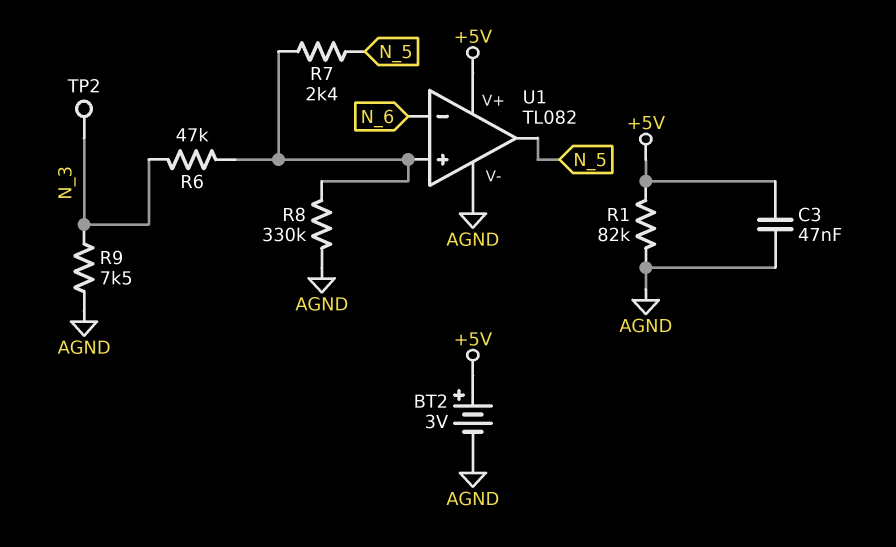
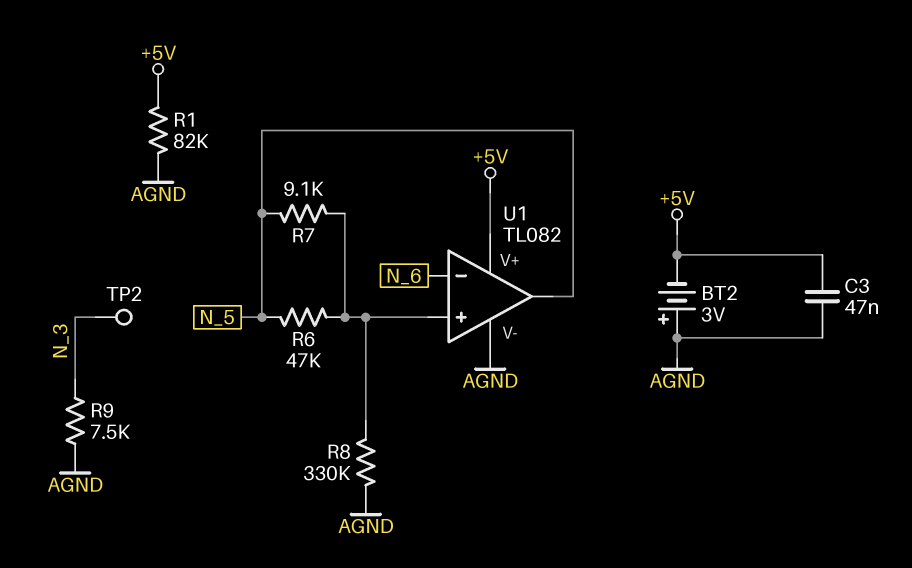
BT2: 3V (plus +5V, minus AGND) -> 3V (plus AGND, minus +5V)
R6: 47k (N_3, U1/in+) -> 47k (N_5, U1/in+)
R7: 2.4k (N_5, U1/in+) -> 9.1k (N_5, U1/in+)

